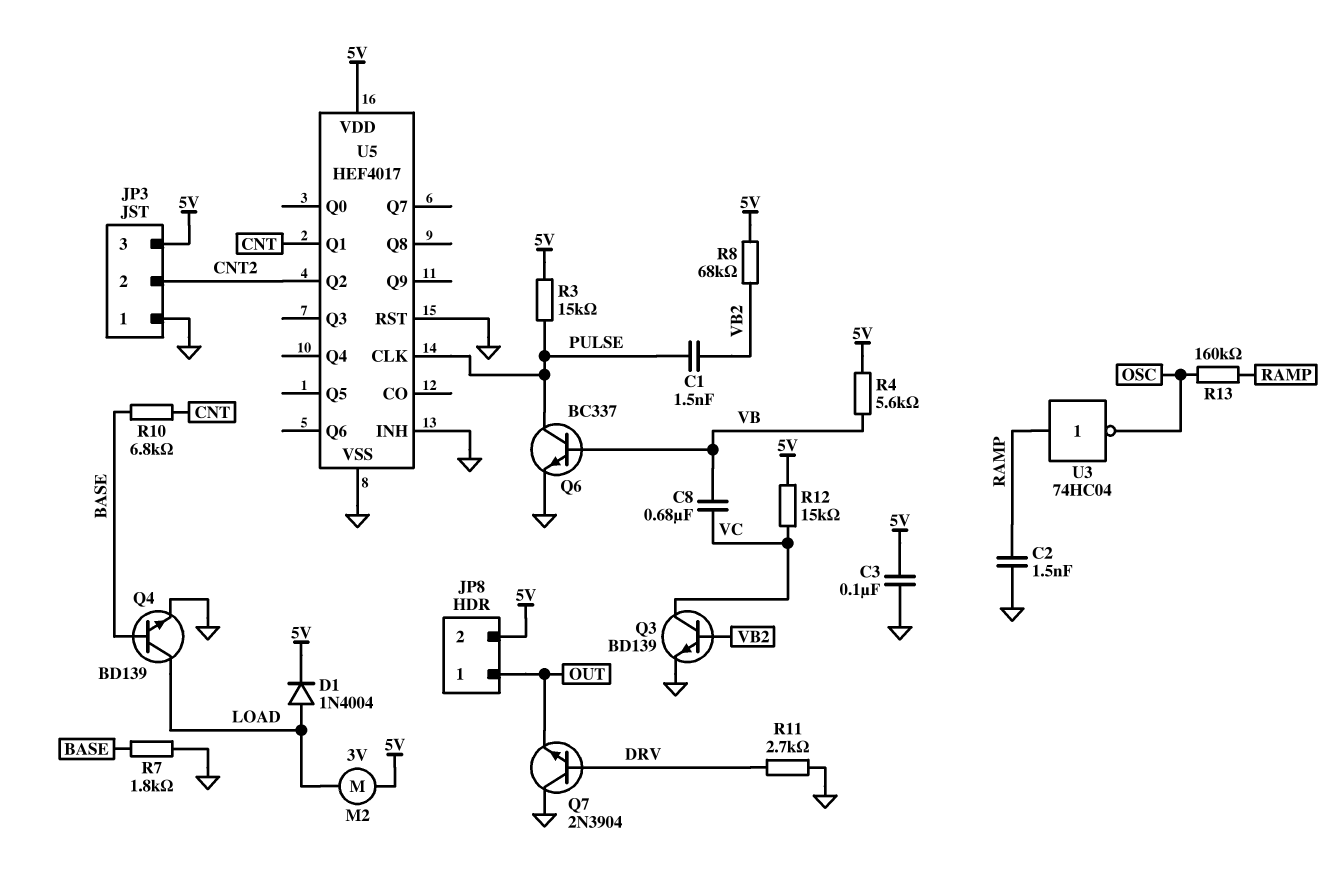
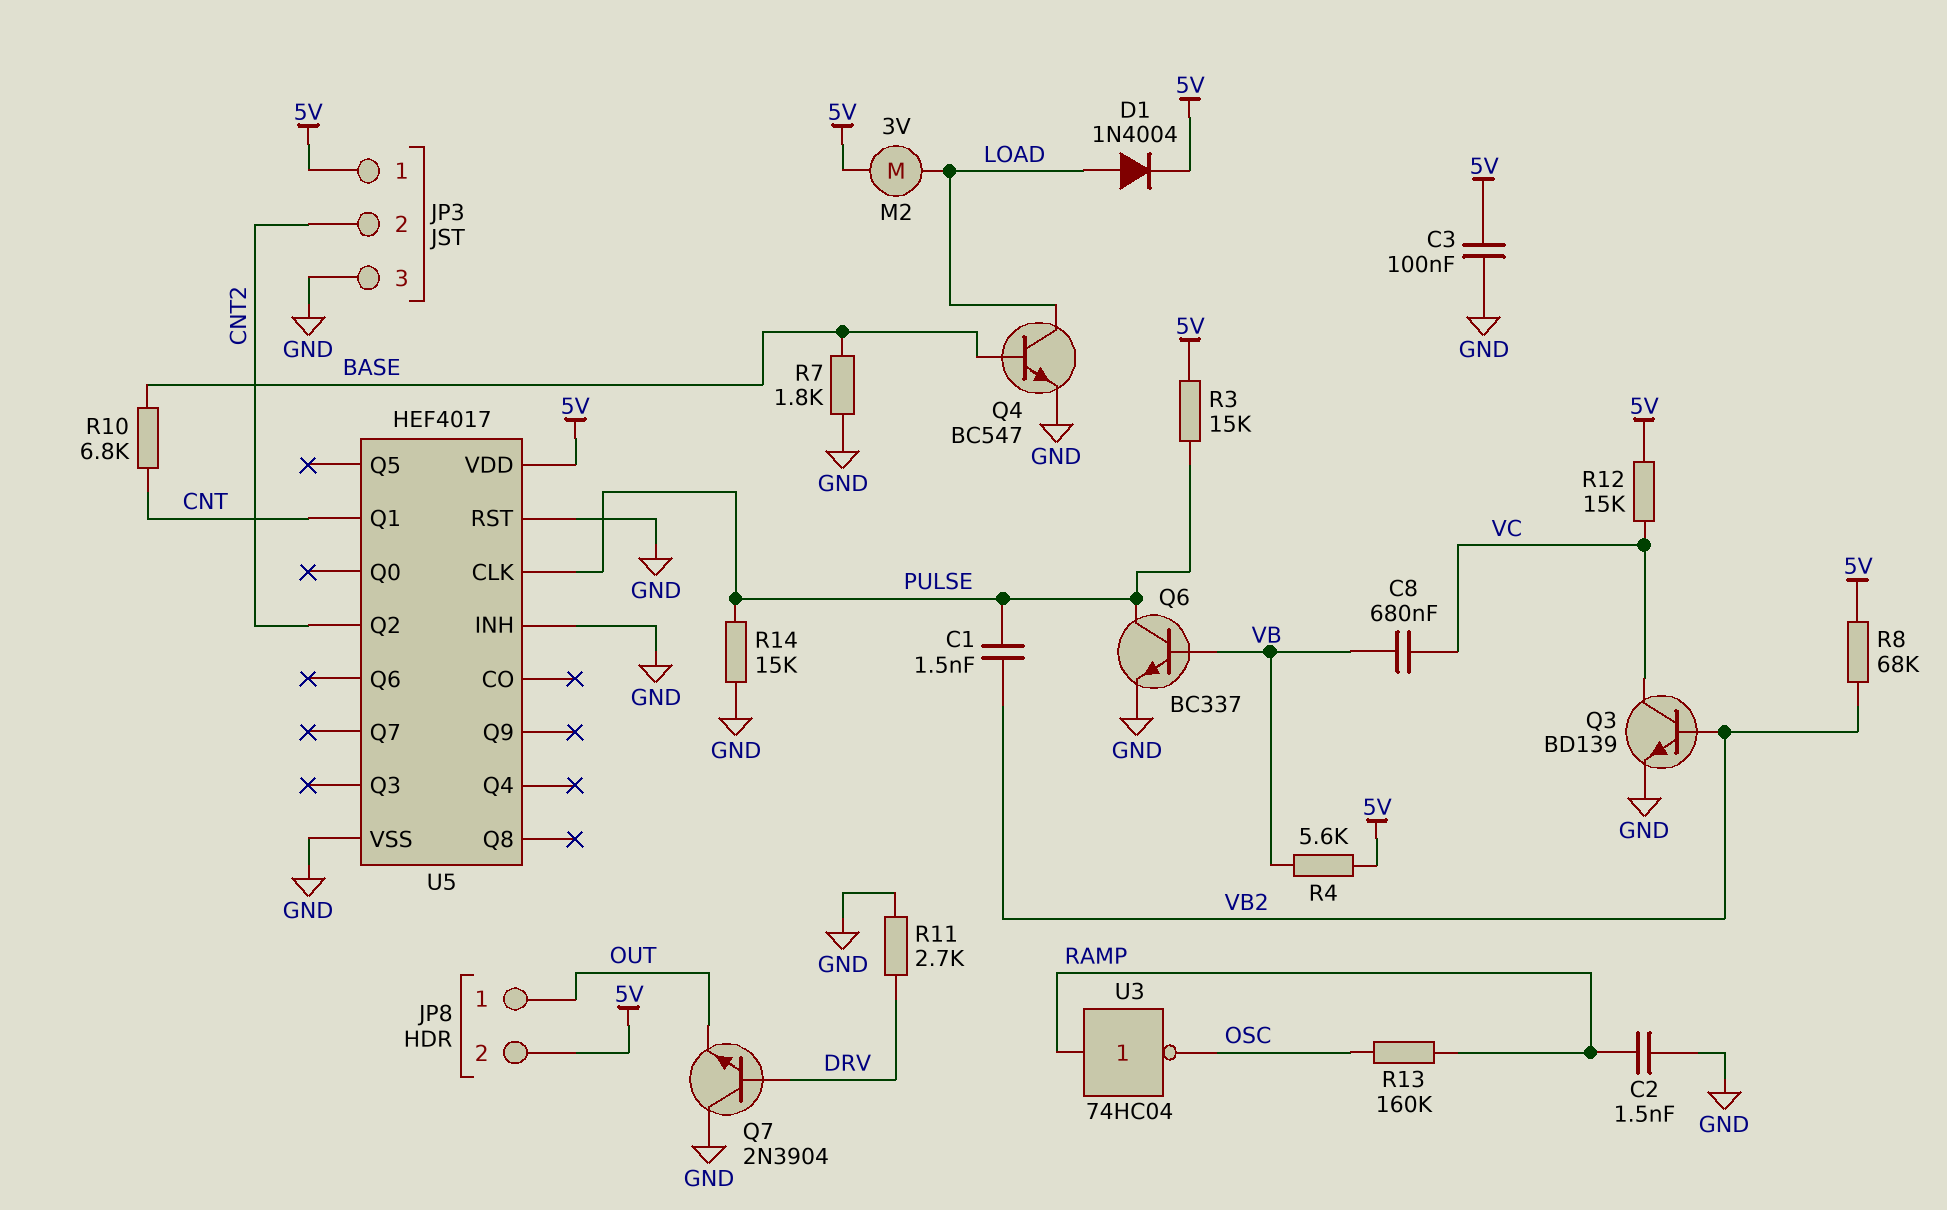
JP3 pin 1: GND -> 5V
JP3 pin 3: 5V -> GND
Q4: NPN BD139 (B BASE, C LOAD, E GND) -> NPN BC547 (B BASE, C LOAD, E GND)
R14: none -> 15k (GND, PULSE)

